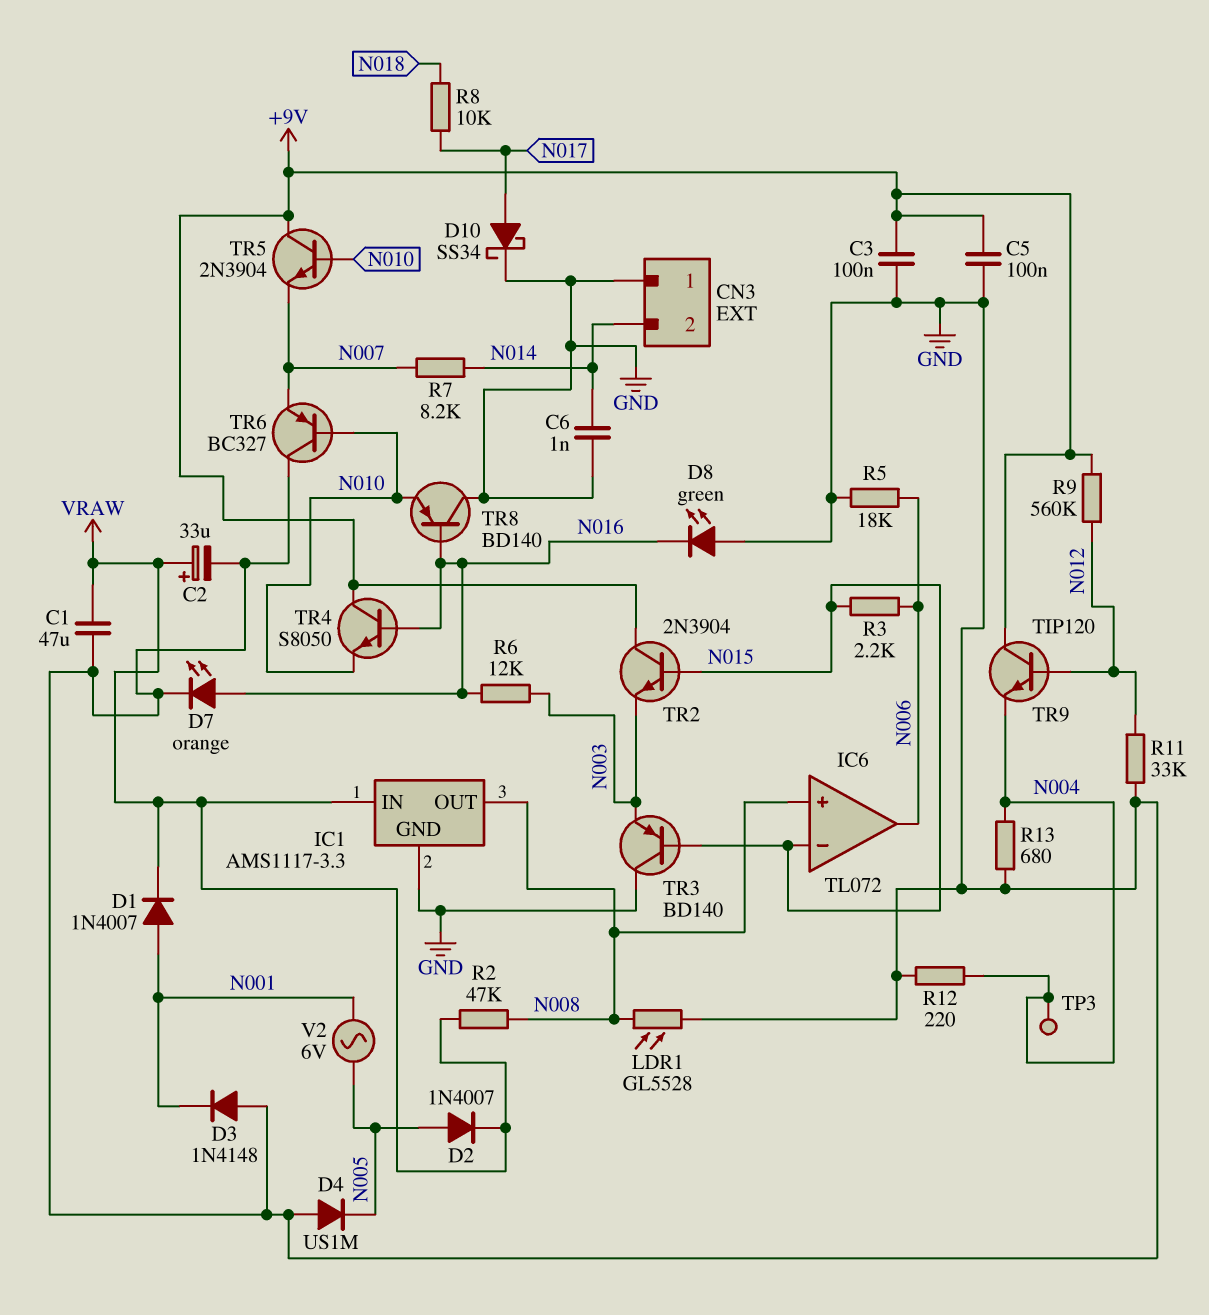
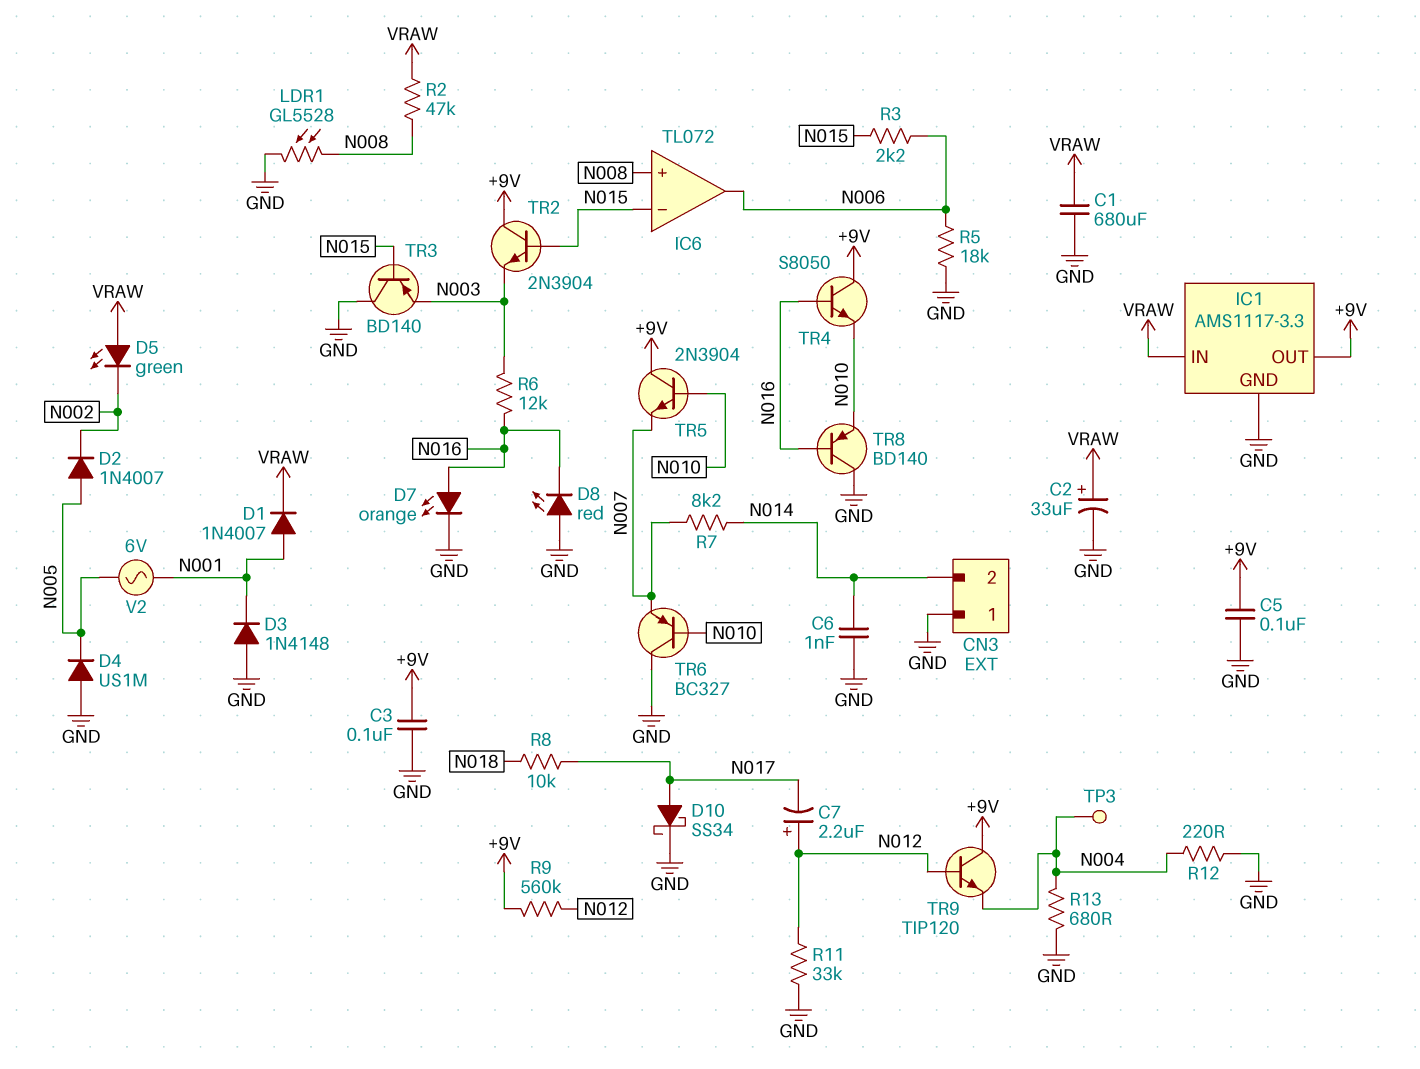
C1: 47uF (GND, VRAW) -> 680uF (GND, VRAW)
C7: none -> 2.2uF (plus N012, minus N017)
D2: diode 1N4007 (A N005, K VRAW) -> diode 1N4007 (A N005, K N002)
D5: none -> LED green (A VRAW, K N002)
D8: LED green (A GND, K N016) -> LED red (A GND, K N016)
IC1 pin OUT: N008 -> +9V

